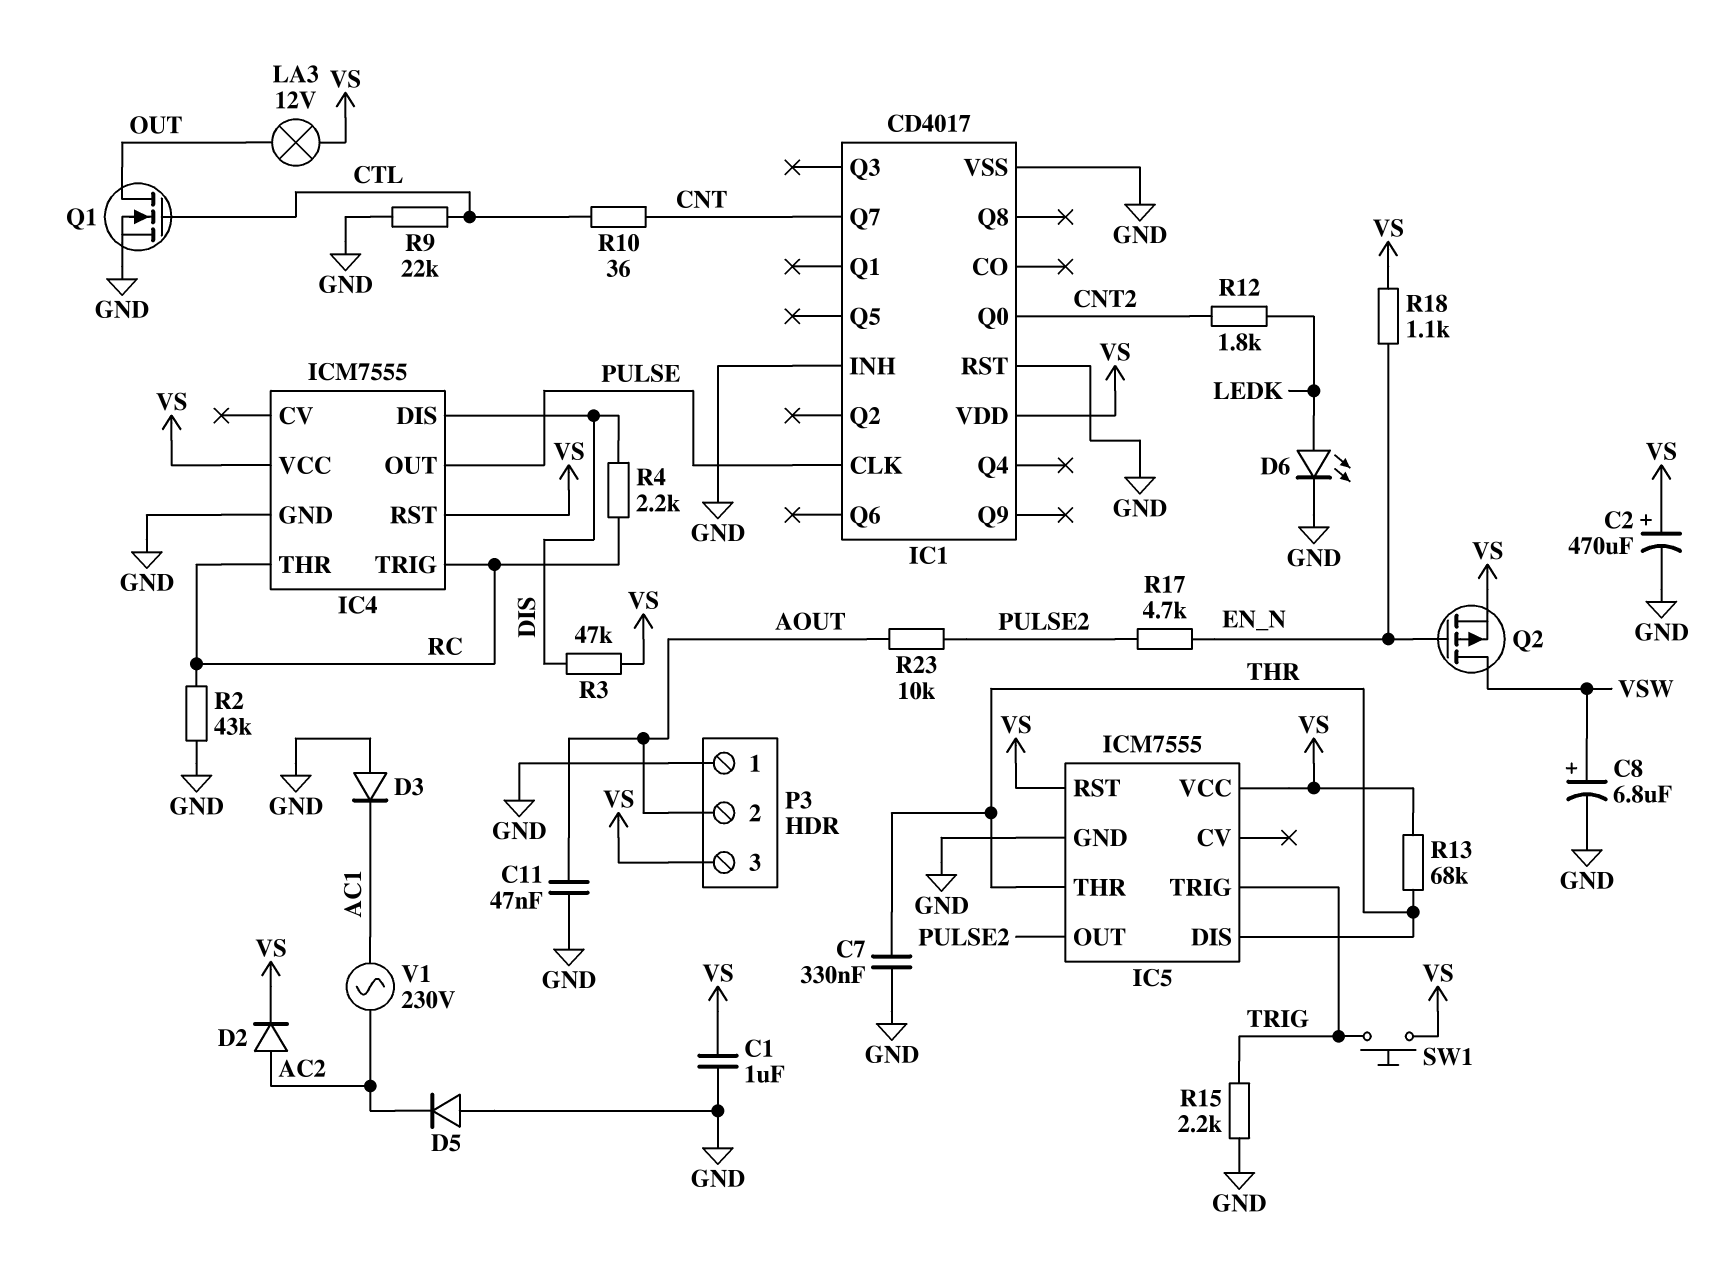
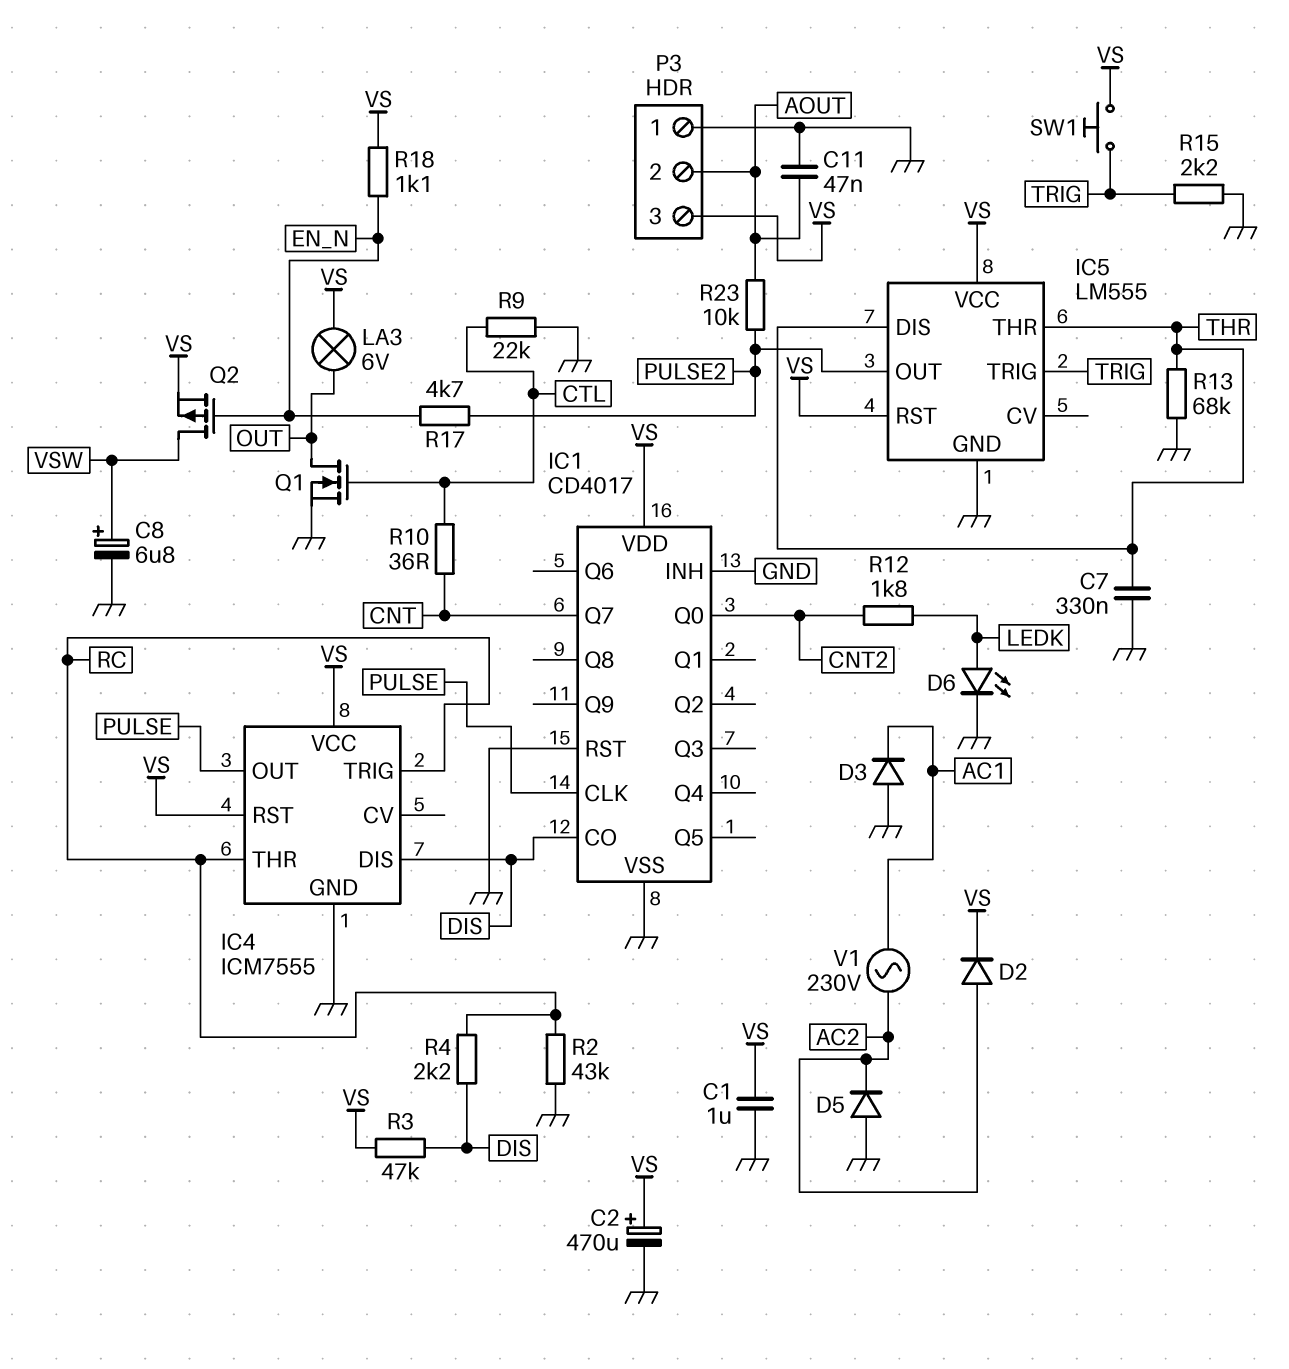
IC1 pin CO: none -> DIS
IC5: ICM7555 -> LM555
LA3: lamp 12V (OUT, VS) -> lamp 6V (OUT, VS)
R13: 68k (THR, VS) -> 68k (GND, THR)

